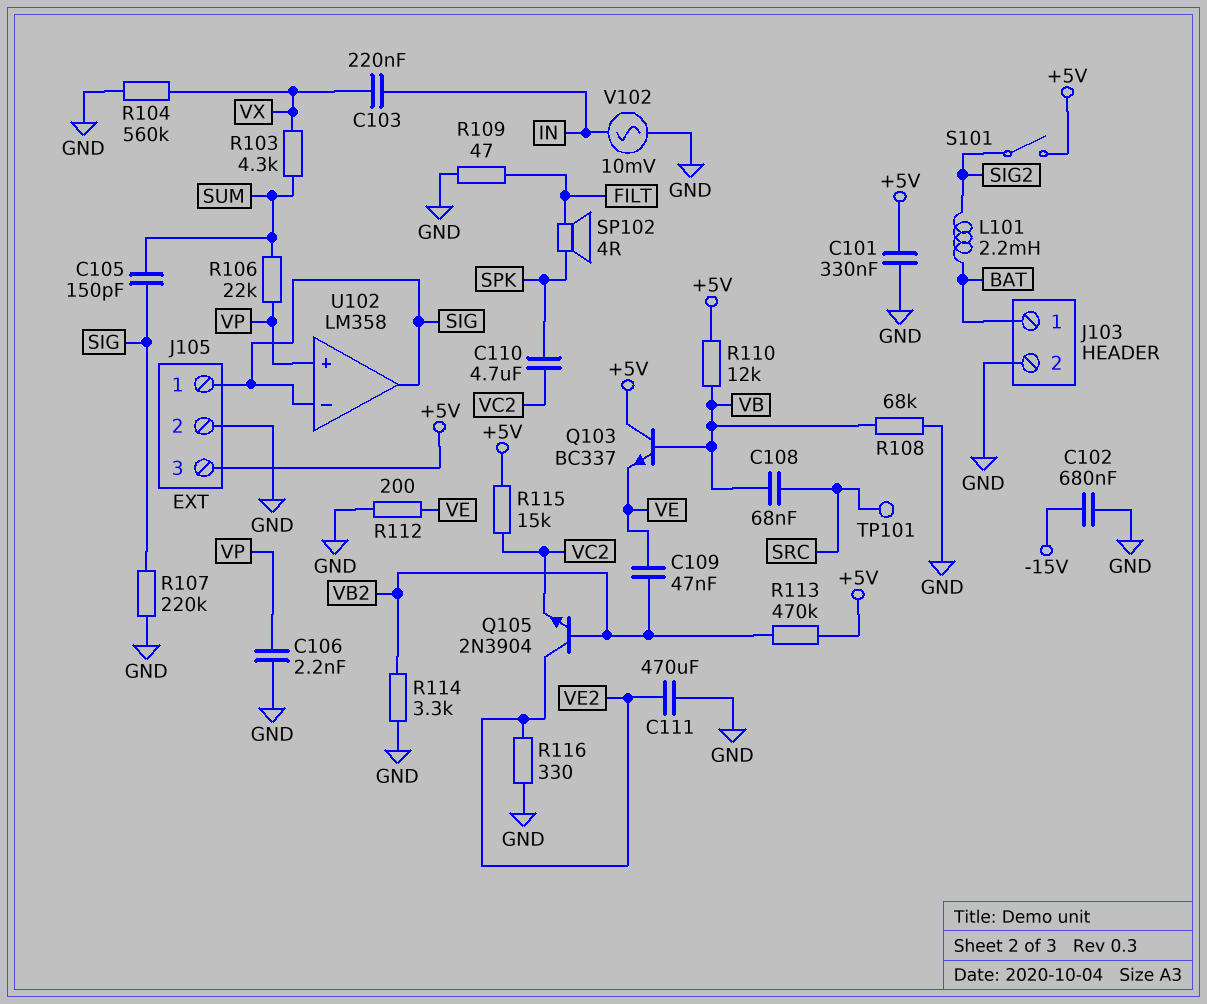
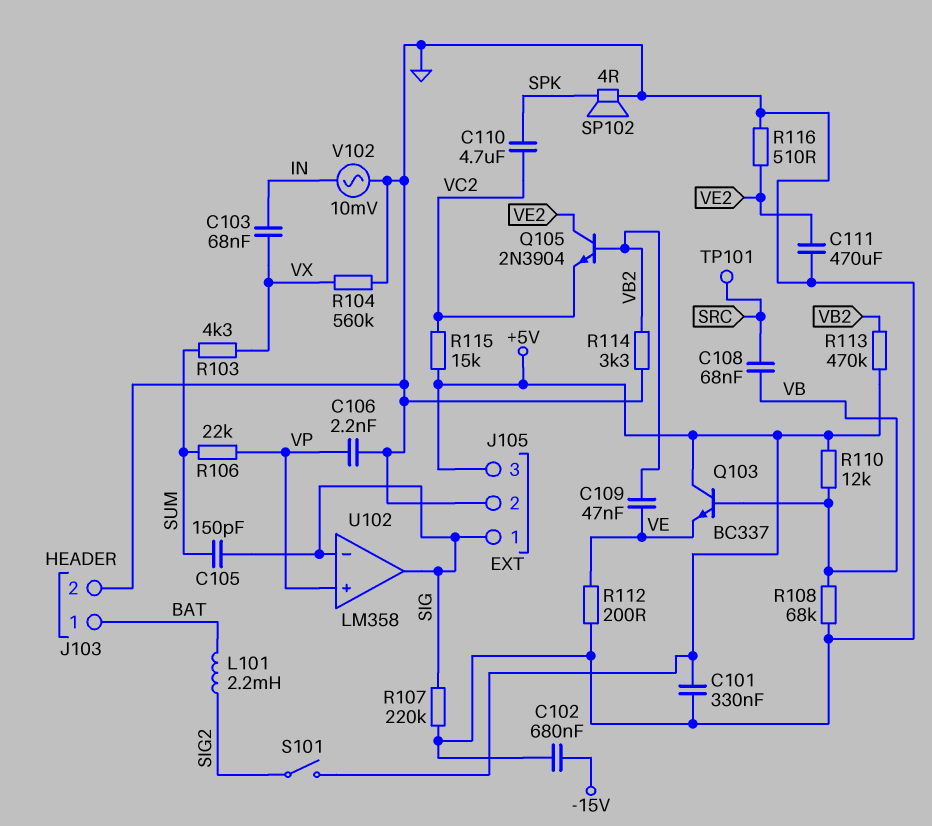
C103: 220nF (IN, VX) -> 68nF (IN, VX)
R109: 47 (FILT, GND) -> none
R116: 330 (GND, VE2) -> 510 (GND, VE2)
SP102: speaker 4R (FILT, SPK) -> speaker 4R (GND, SPK)

